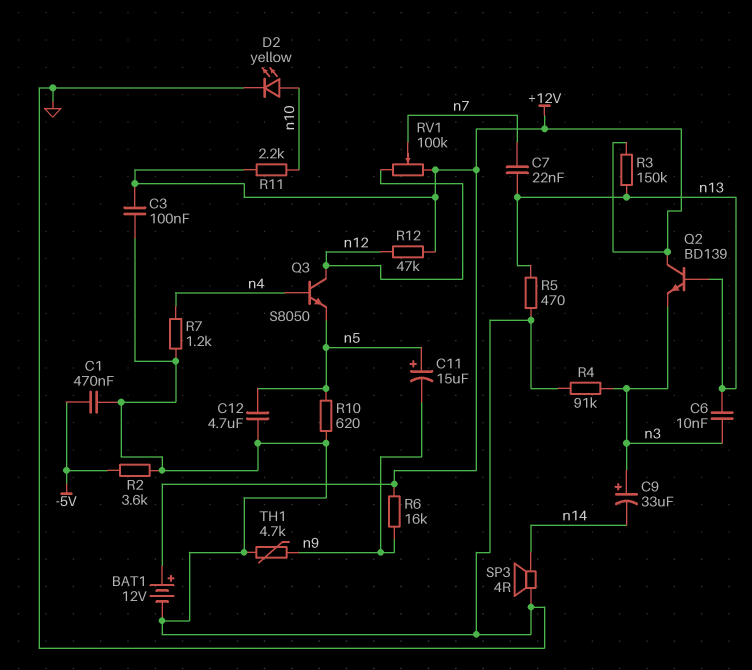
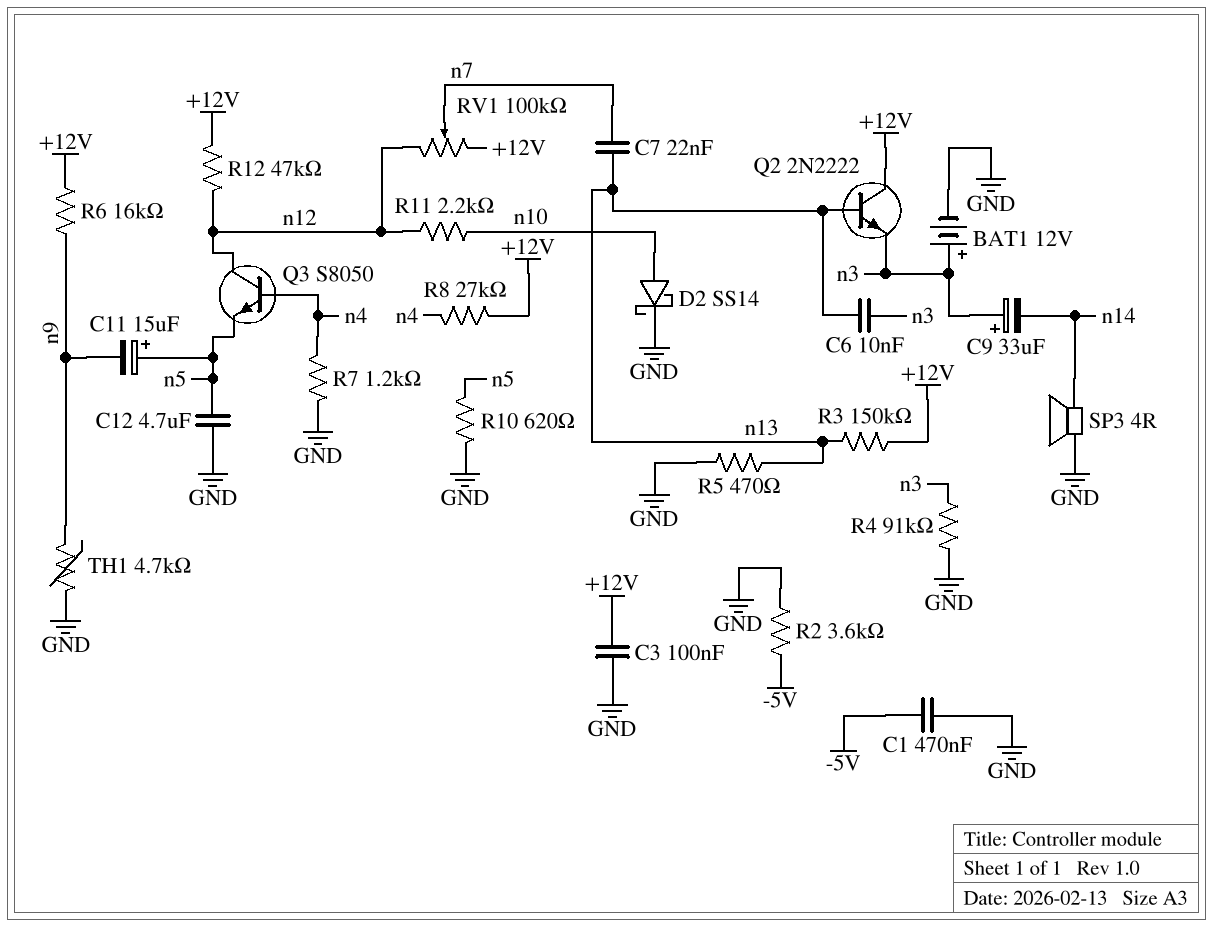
BAT1: 12V (plus +12V, minus GND) -> 12V (plus n3, minus GND)
D2: LED yellow (A n10, K GND) -> schottky SS14 (A n10, K GND)
Q2: NPN BD139 (B n13, C +12V, E n3) -> NPN 2N2222 (B n13, C +12V, E n3)
R8: none -> 27k (+12V, n4)
R11: 2.2k (+12V, n10) -> 2.2k (n10, n12)

